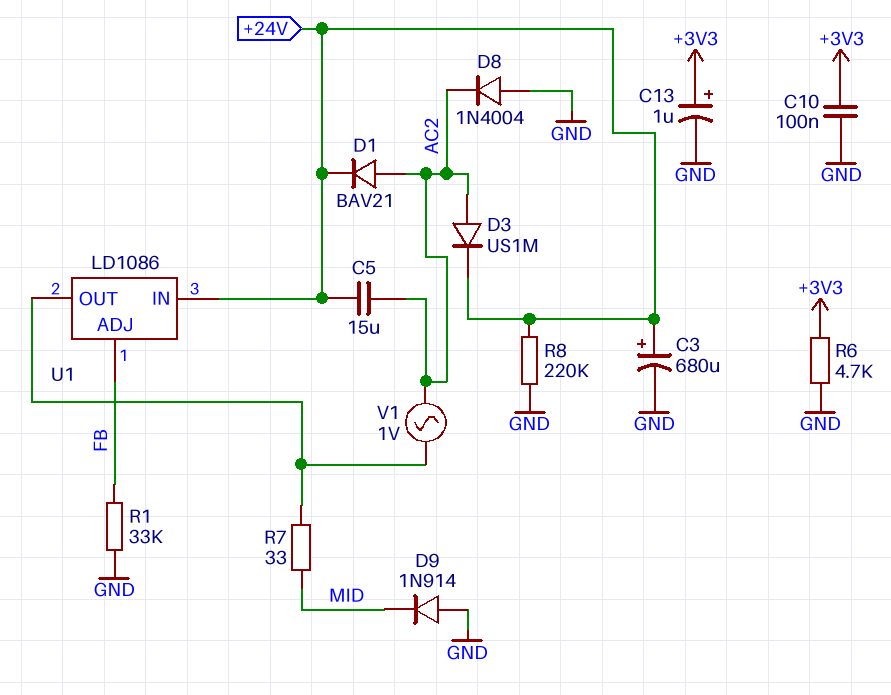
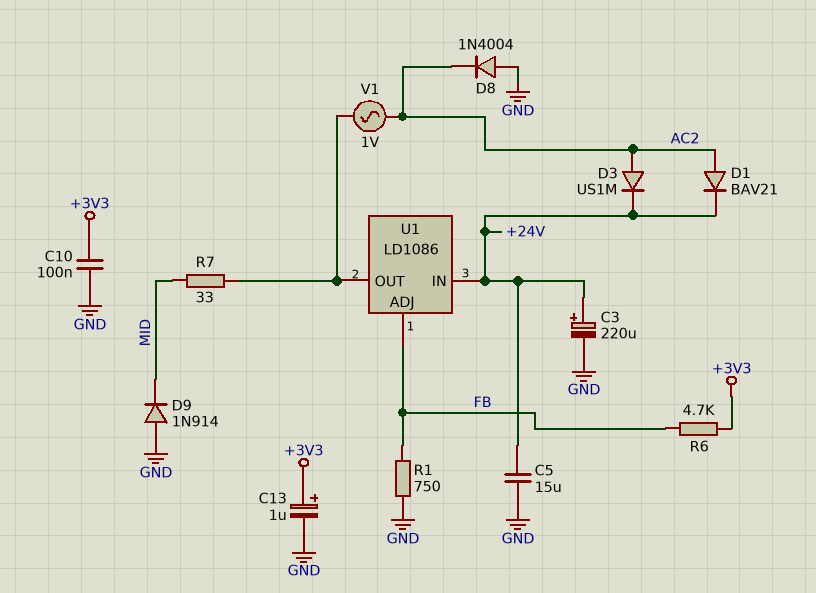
C3: 680uF (plus +24V, minus GND) -> 220uF (plus +24V, minus GND)
C5: 15uF (+24V, AC2) -> 15uF (+24V, GND)
R1: 33k (FB, GND) -> 750 (FB, GND)
R6: 4.7k (+3V3, GND) -> 4.7k (+3V3, FB)
R8: 220k (+24V, GND) -> none

